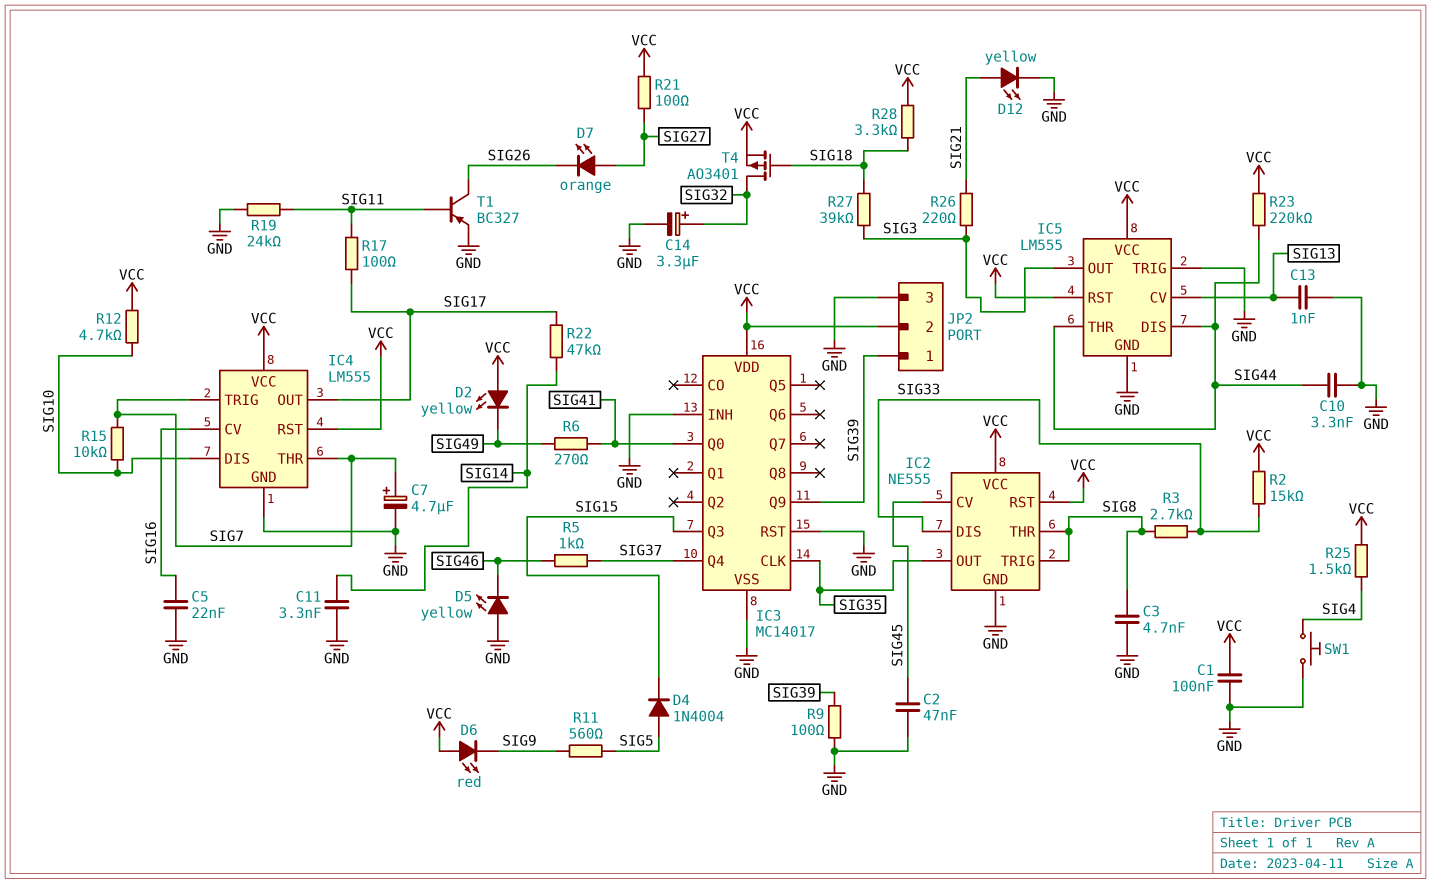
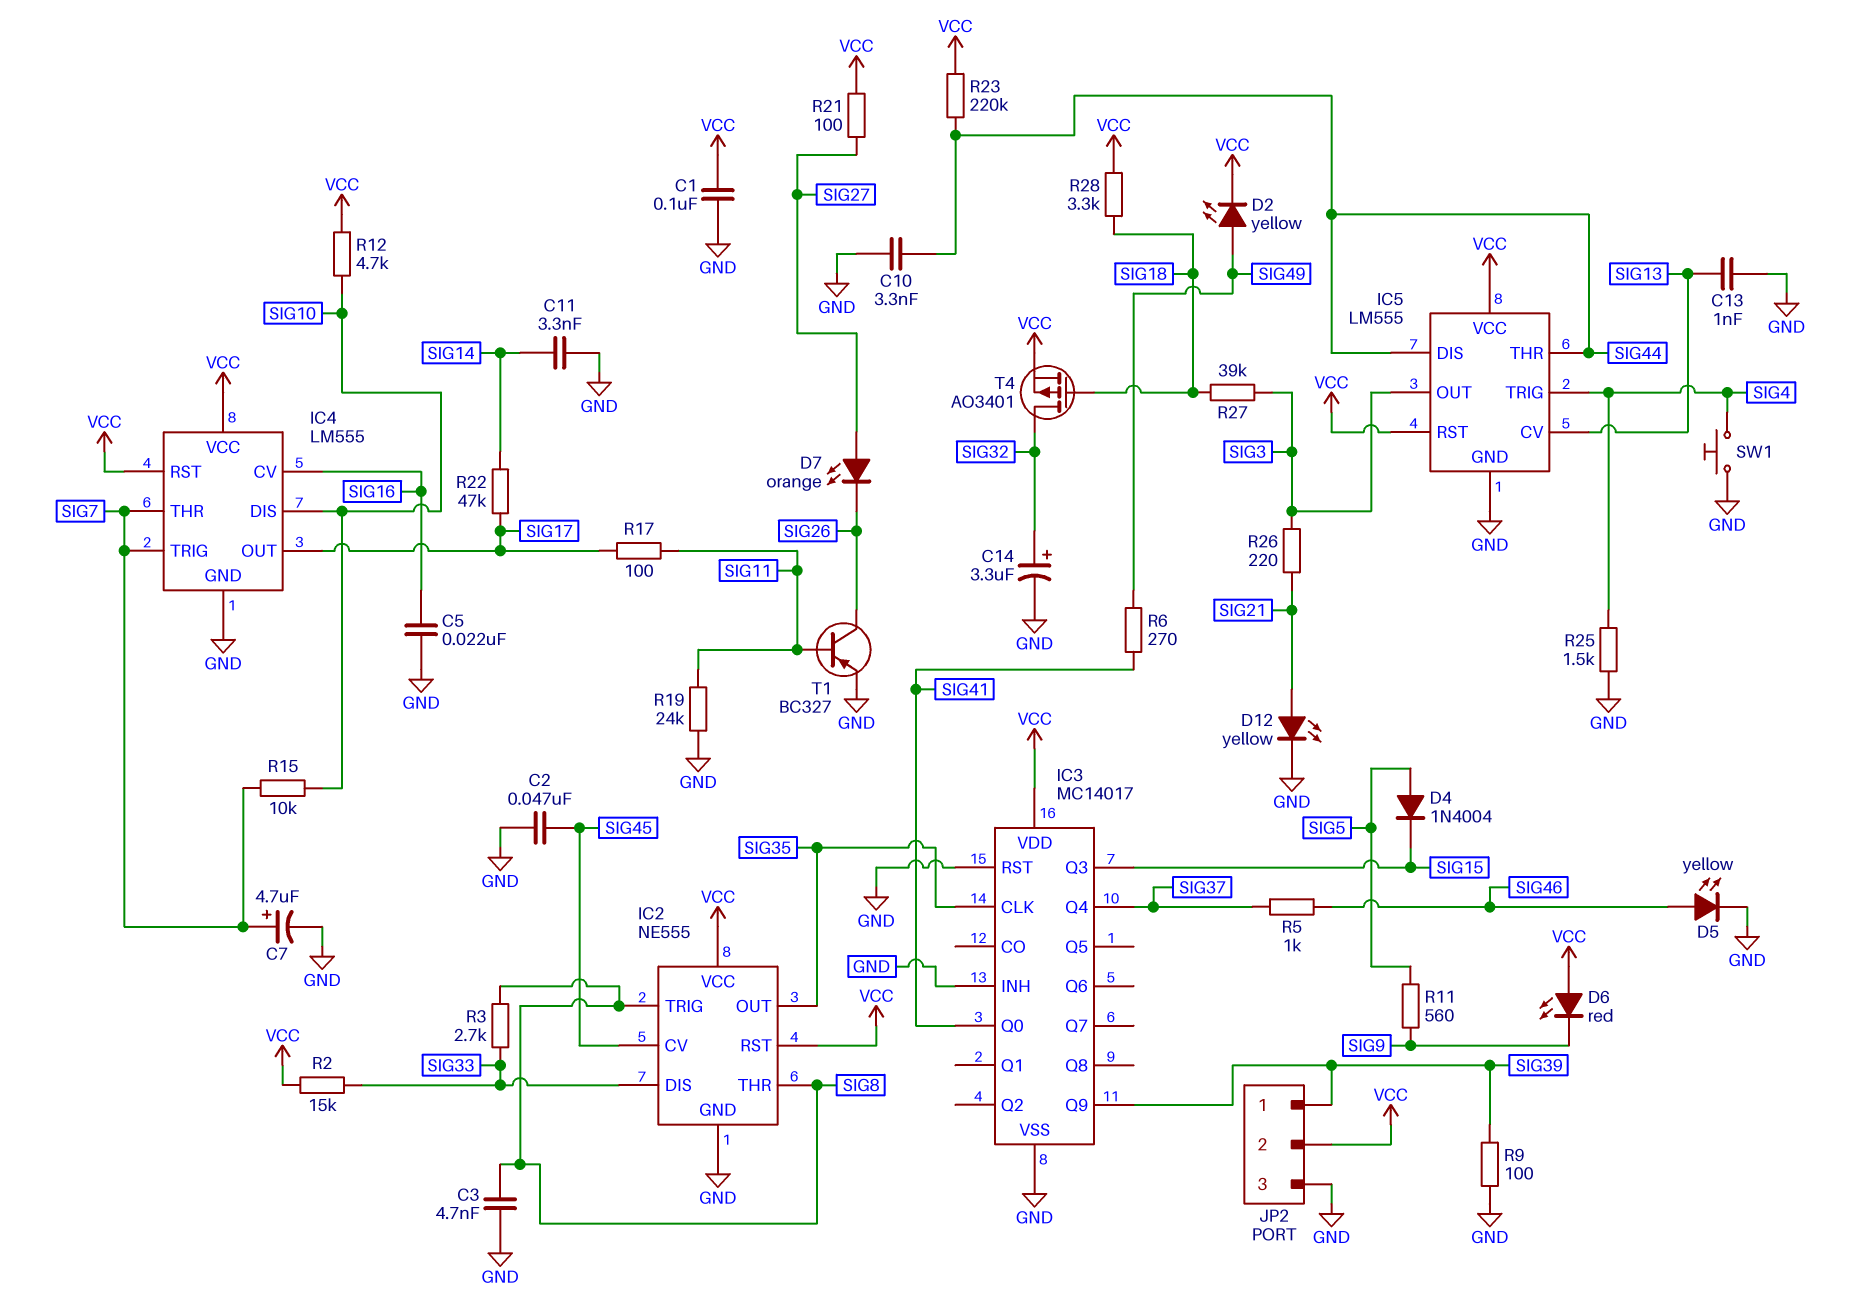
D2: LED yellow (A VCC, K SIG49) -> LED yellow (A SIG49, K VCC)
D5: LED yellow (A GND, K SIG46) -> LED yellow (A SIG46, K GND)
IC5 pin TRIG: GND -> SIG4
R25: 1.5k (SIG4, VCC) -> 1.5k (GND, SIG4)

